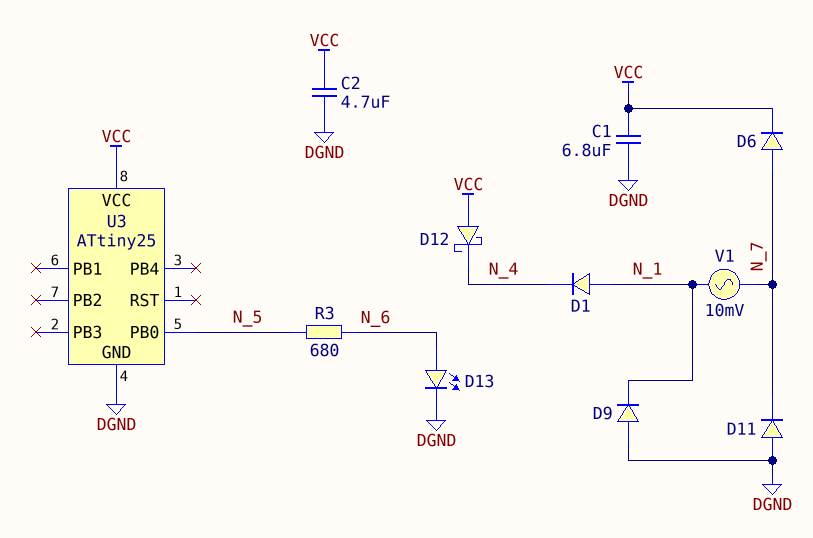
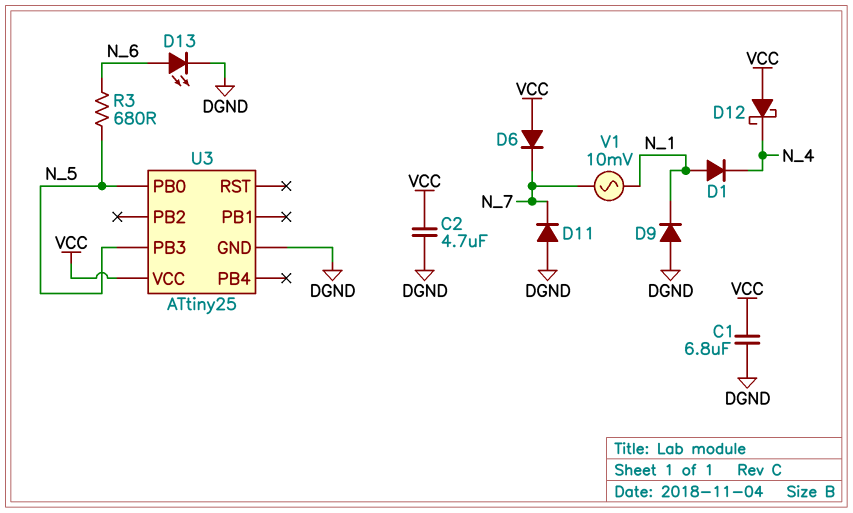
D6: diode (A N_7, K VCC) -> diode (A VCC, K N_7)
U3 pin PB3: none -> N_5

